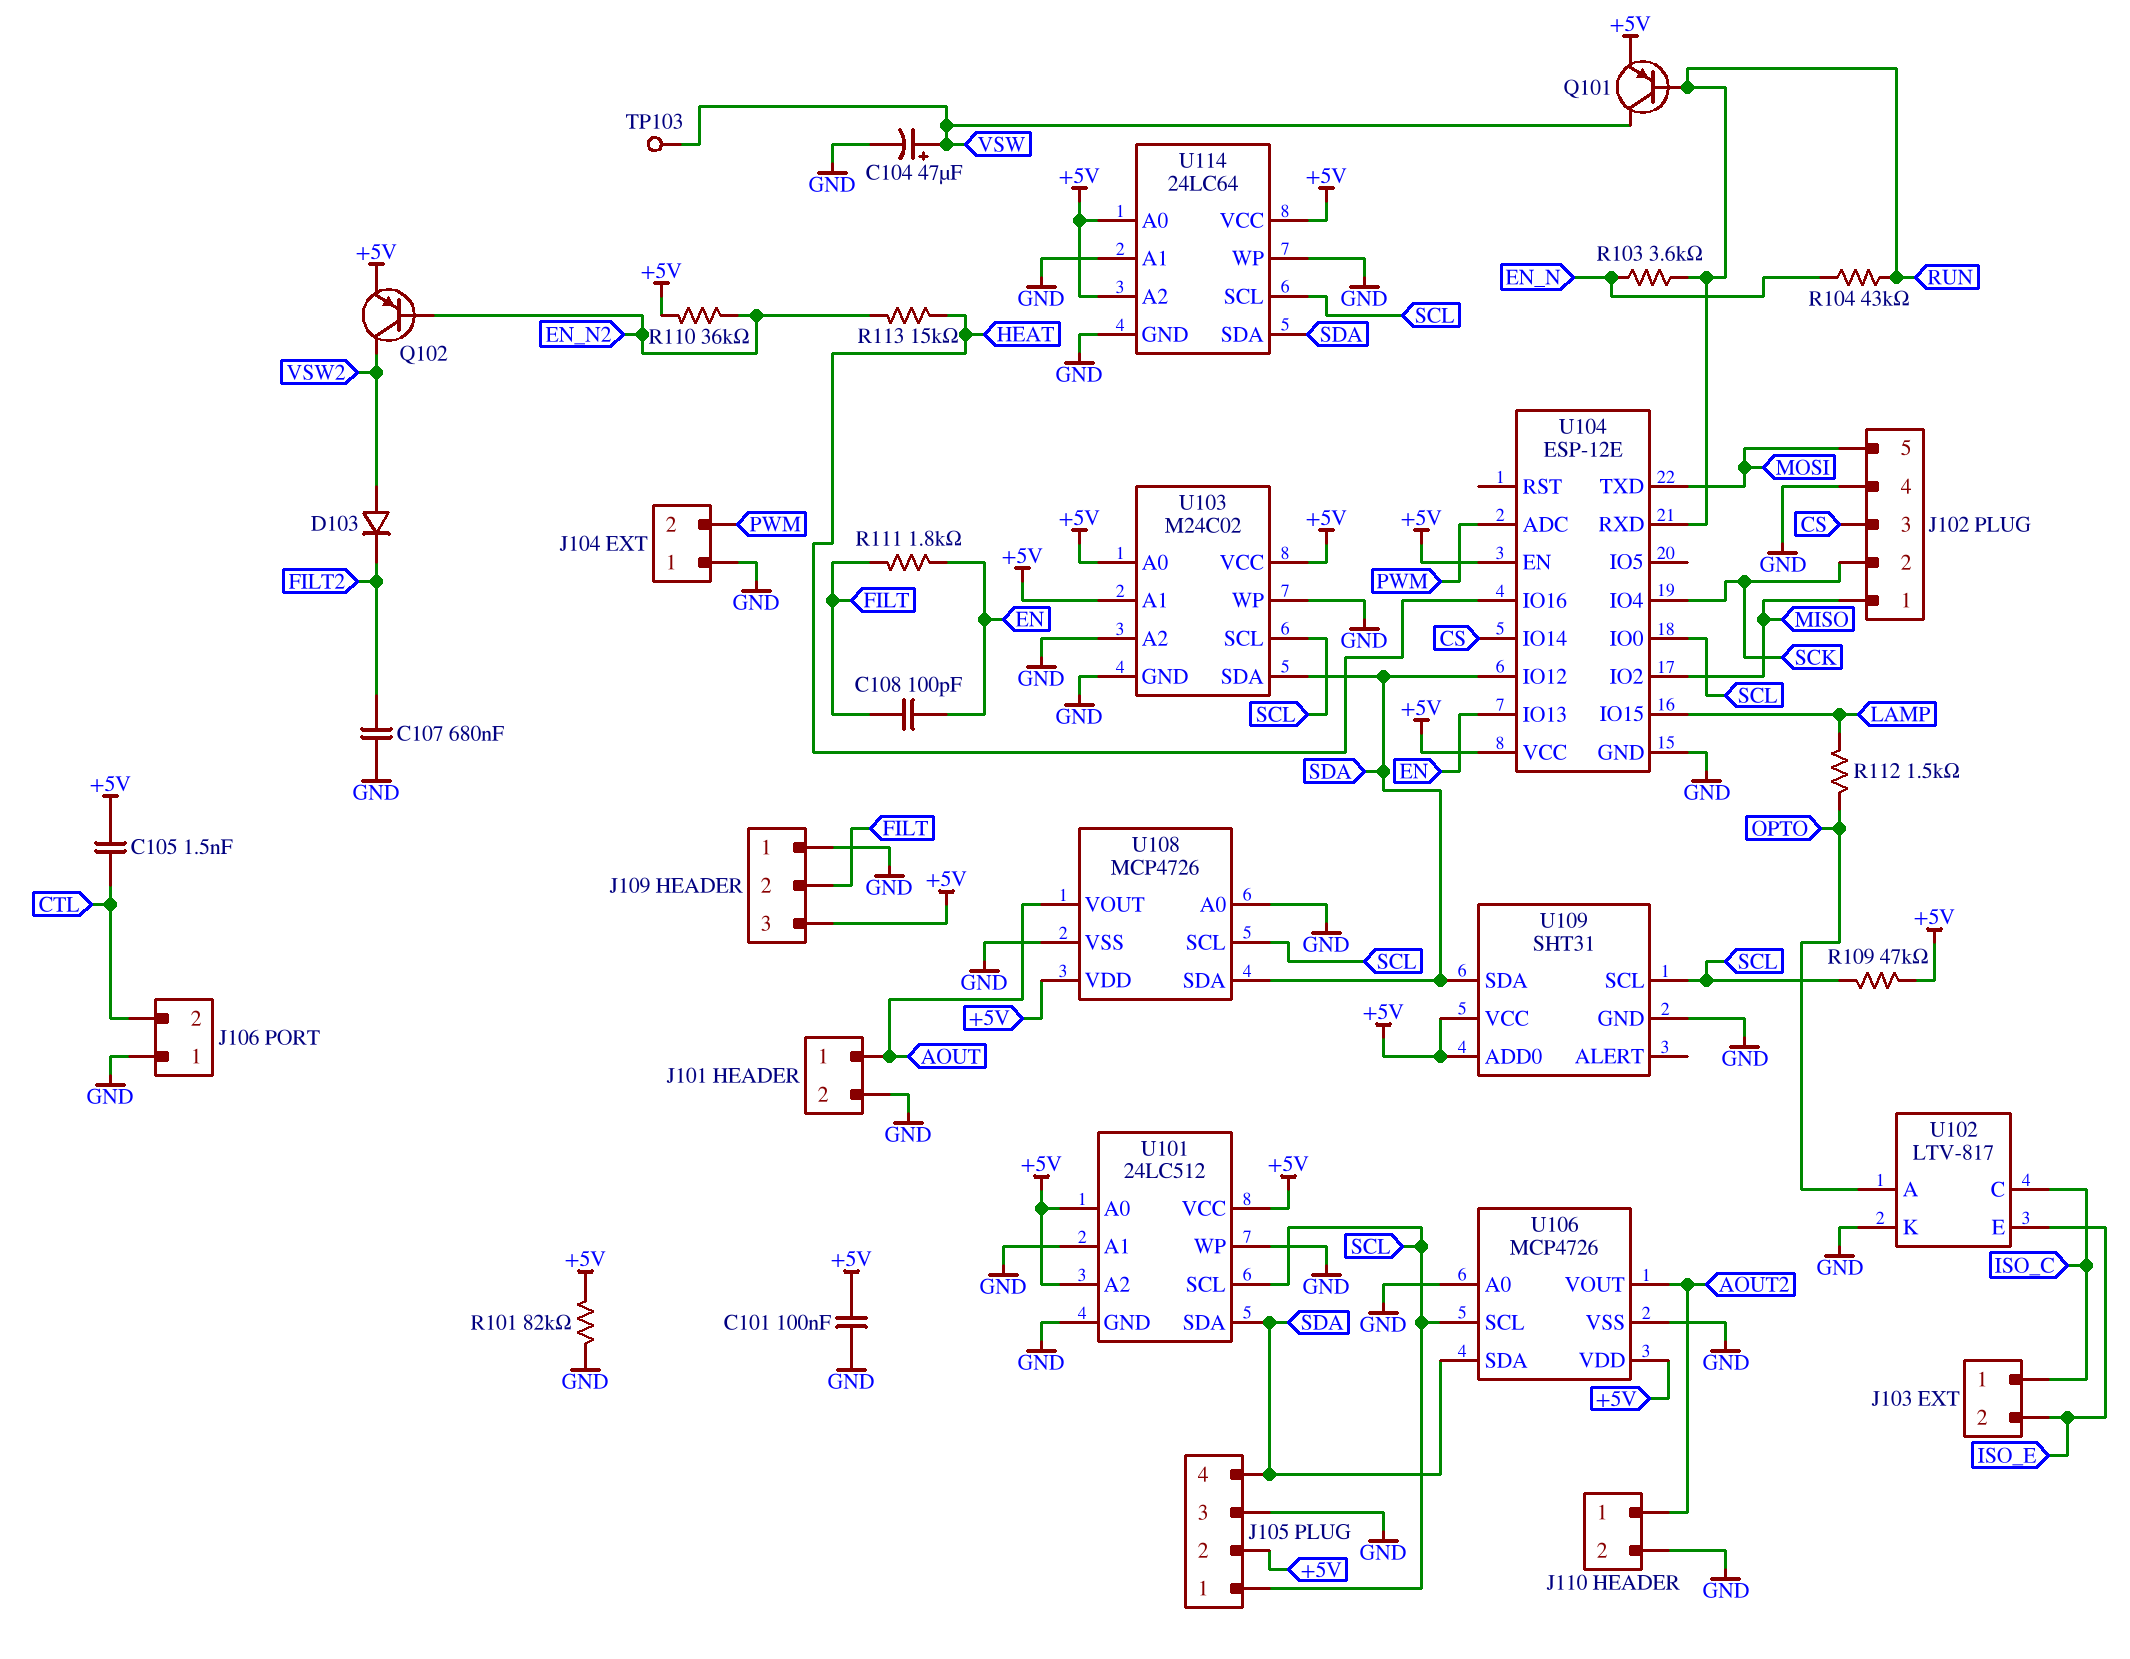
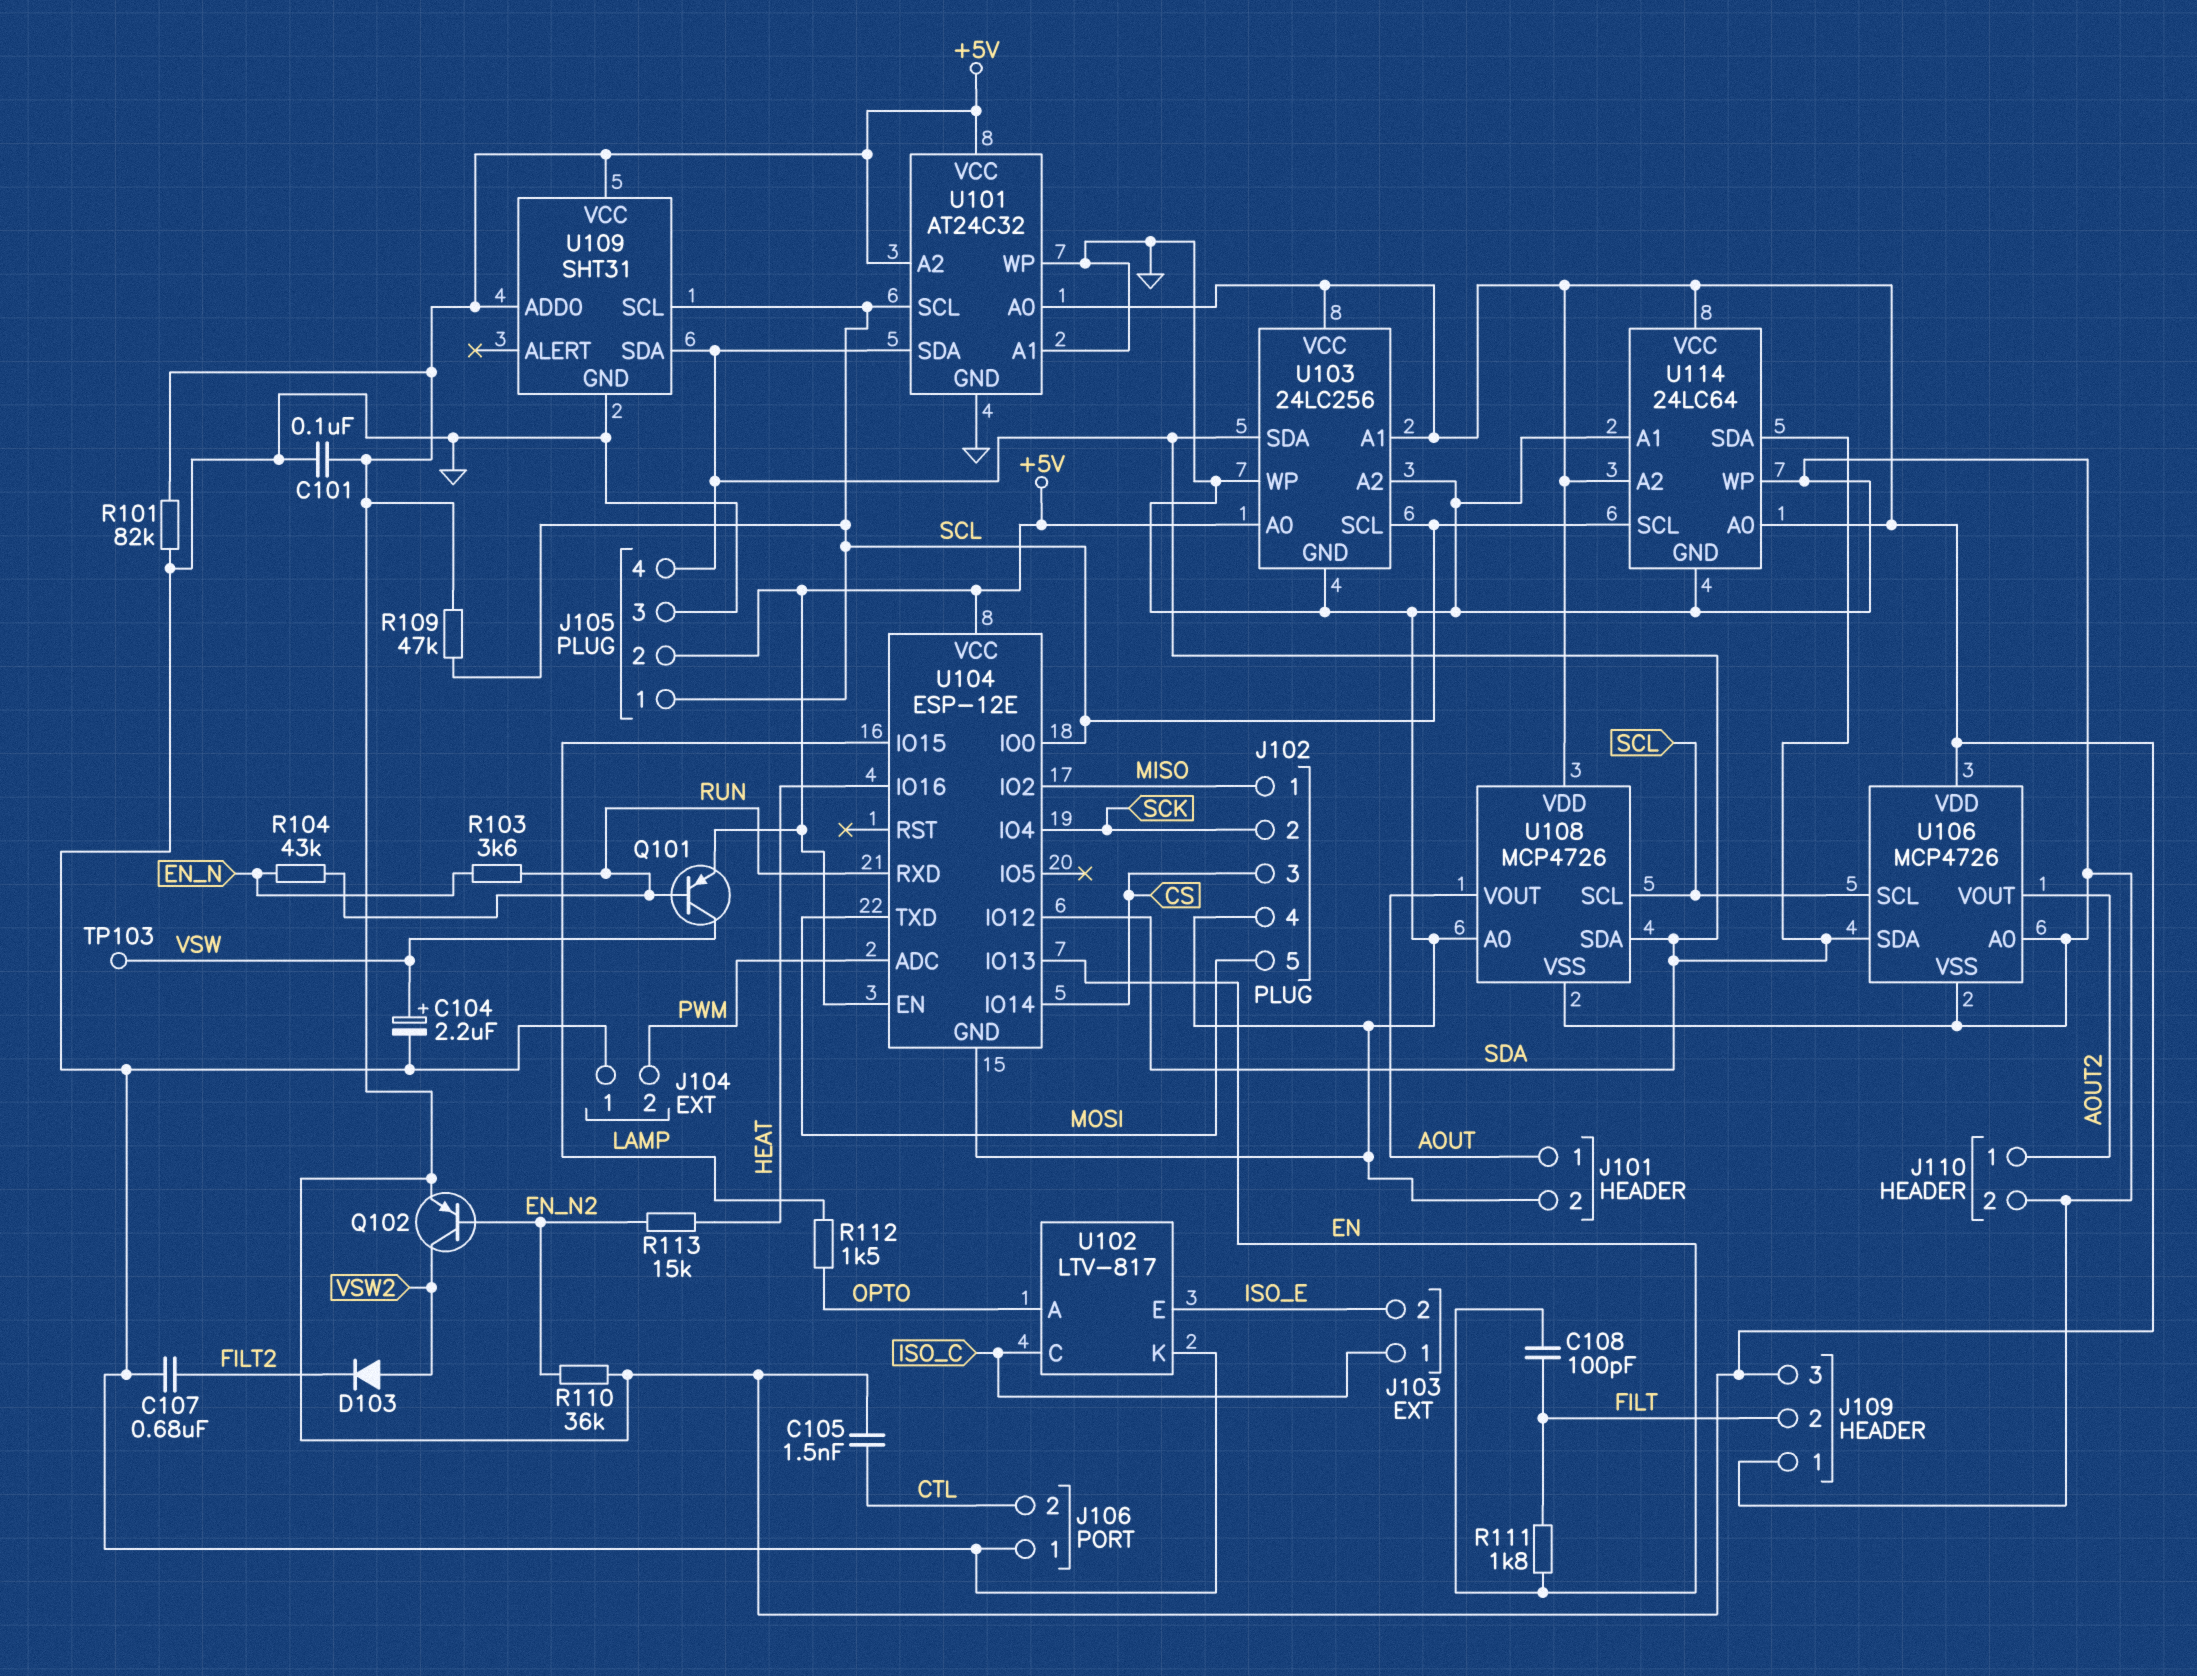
C104: 47uF (plus VSW, minus GND) -> 2.2uF (plus VSW, minus GND)
U101: 24LC512 -> AT24C32
U103: M24C02 -> 24LC256

